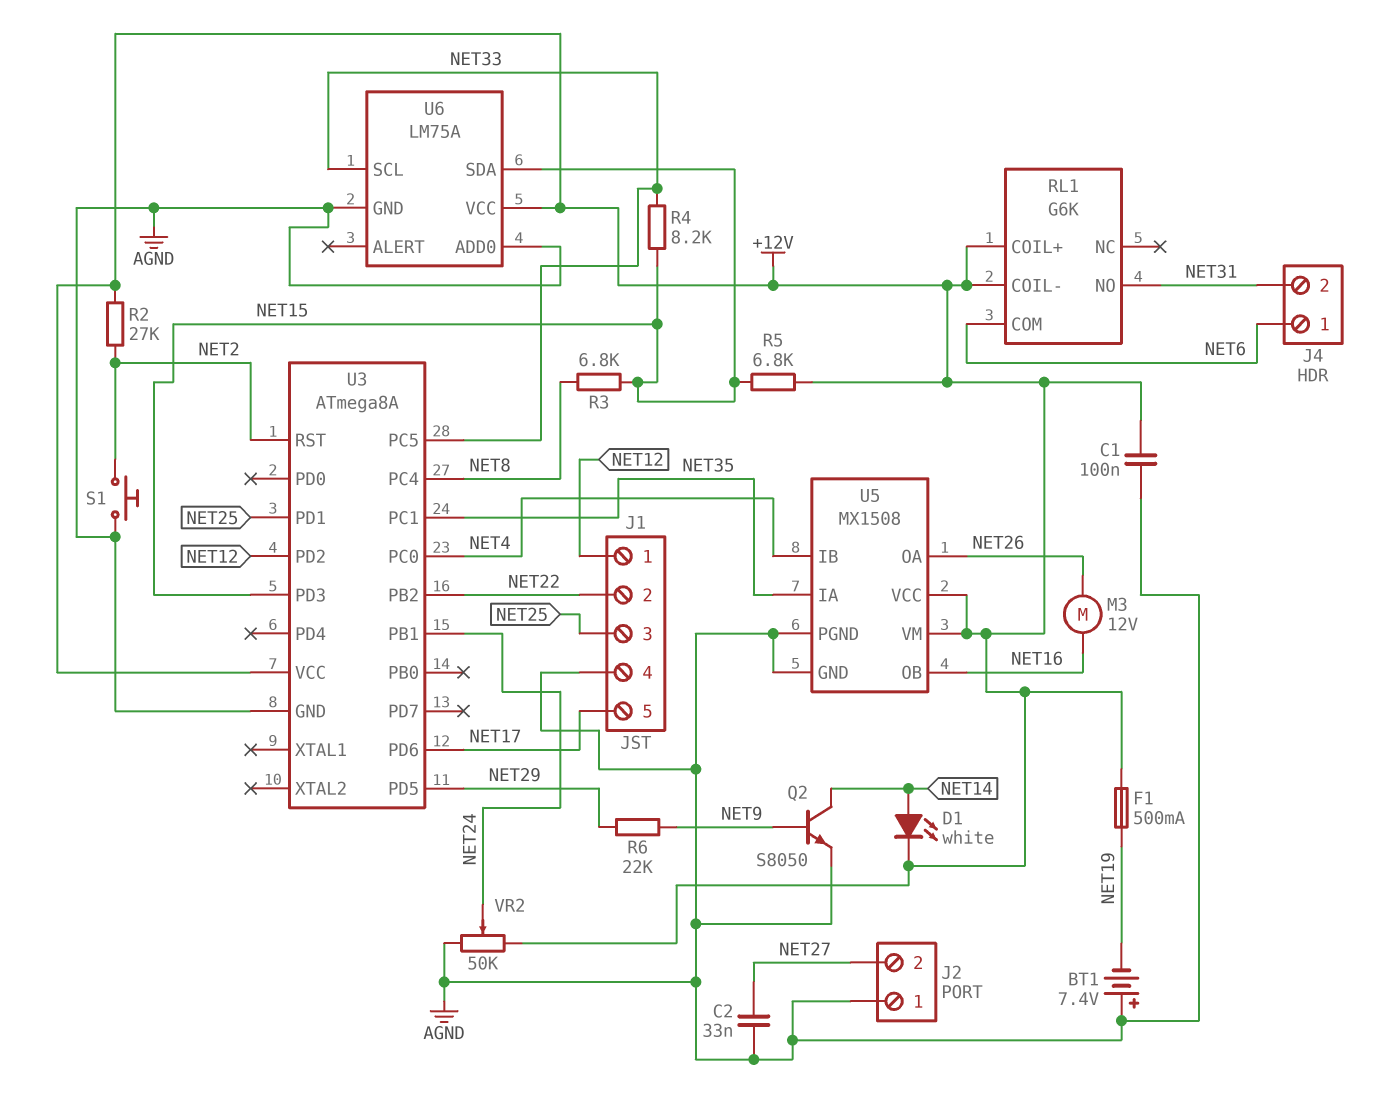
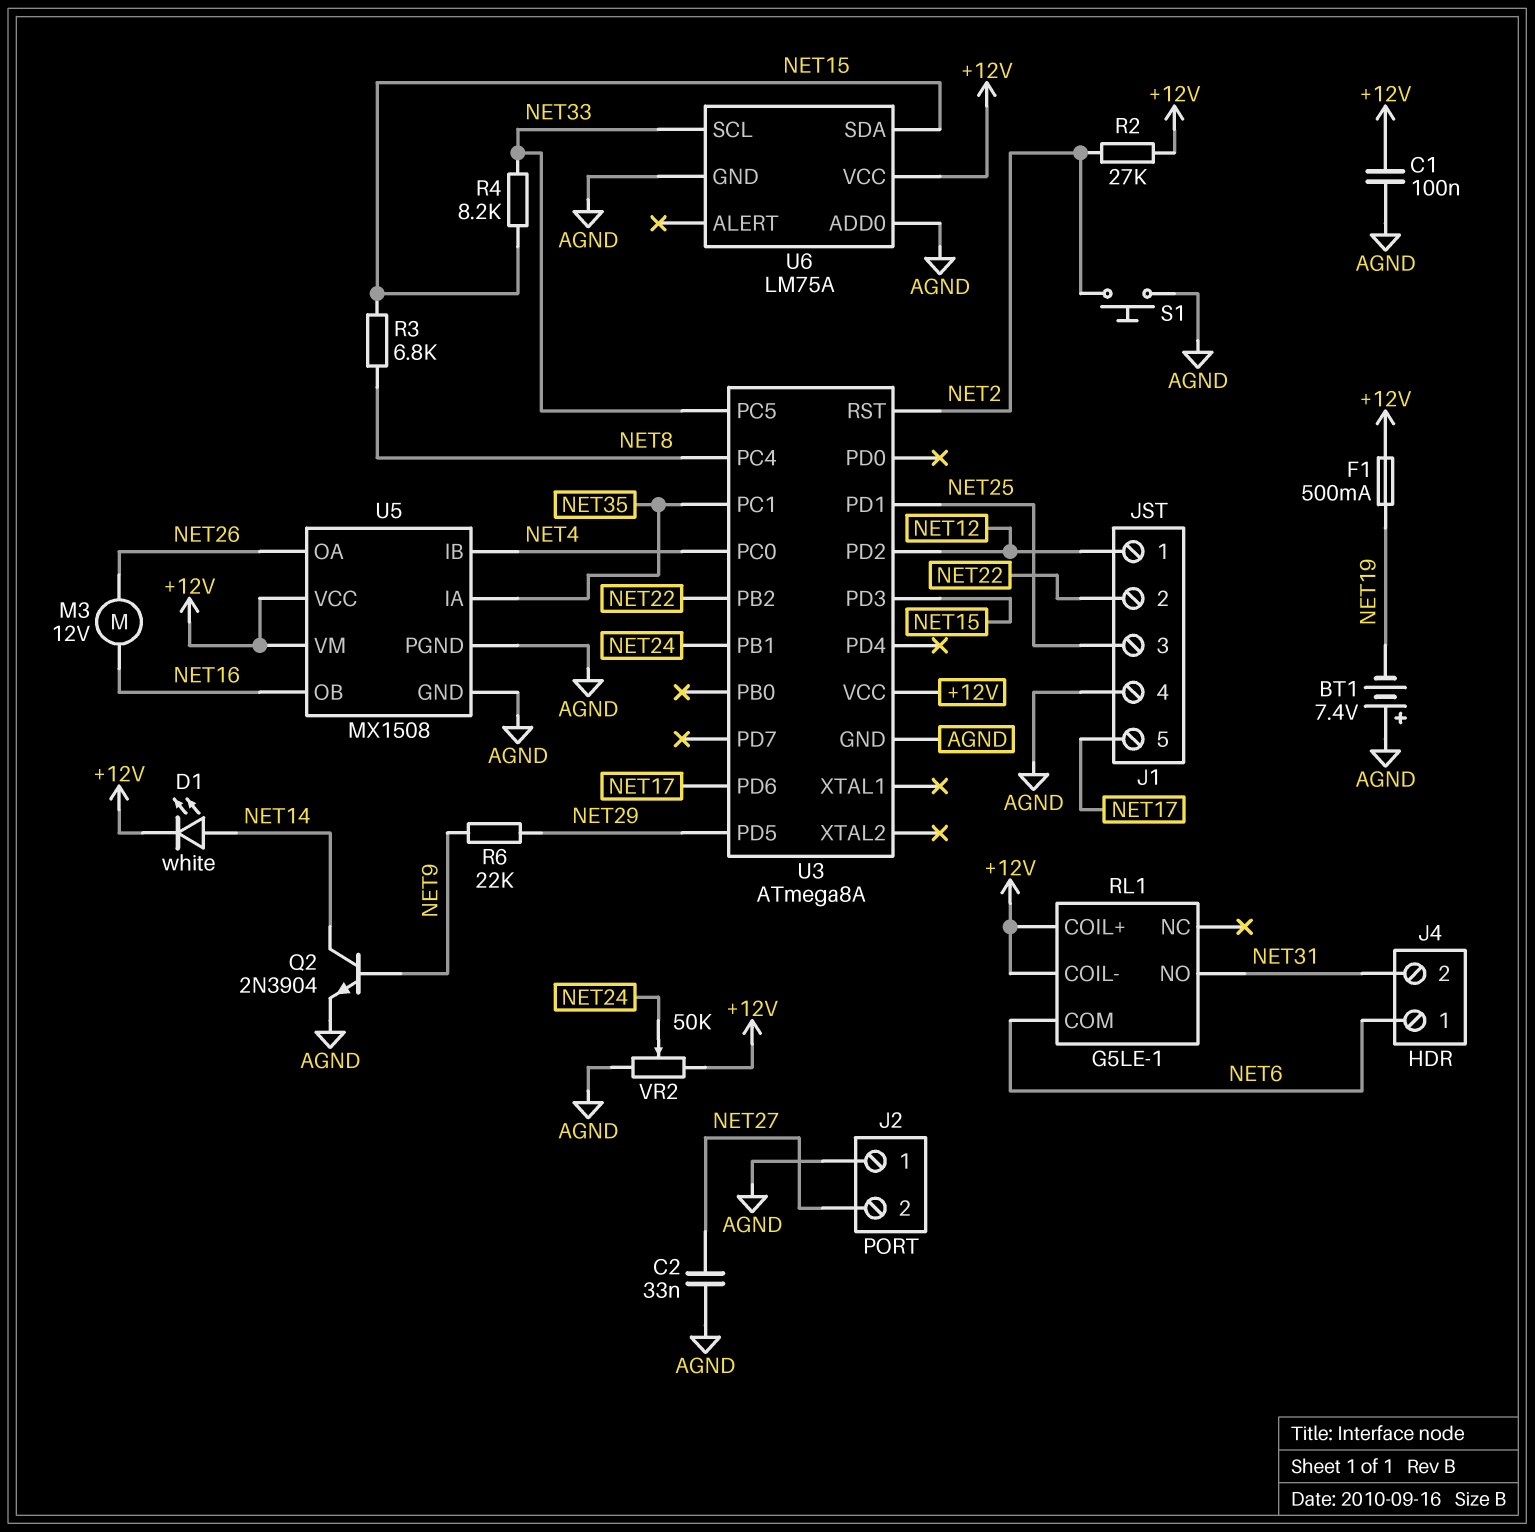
Q2: NPN S8050 (B NET9, C NET14, E AGND) -> NPN 2N3904 (B NET9, C NET14, E AGND)
R5: 6.8k (+12V, NET15) -> none
RL1: G6K -> G5LE-1

